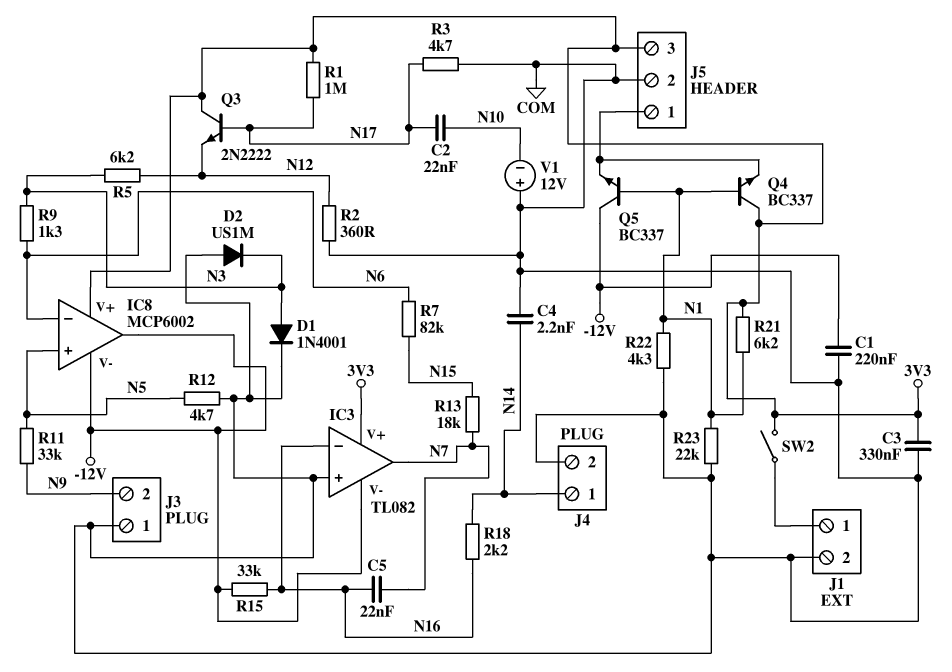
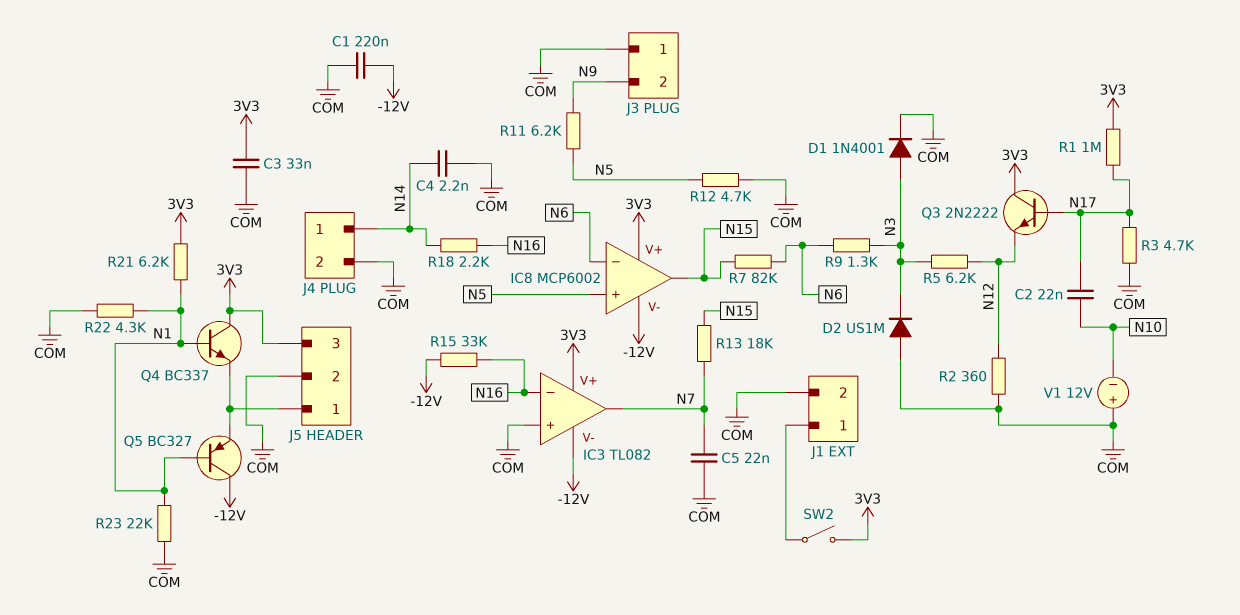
C3: 330nF (3V3, COM) -> 33nF (3V3, COM)
C5: 22nF (N7, N16) -> 22nF (COM, N7)
IC8 pin out: -12V -> N15
Q5: NPN BC337 (B N1, C -12V, E J5/1) -> PNP BC327 (B N1, C -12V, E J5/1)
R11: 33k (N5, N9) -> 6.2k (N5, N9)

